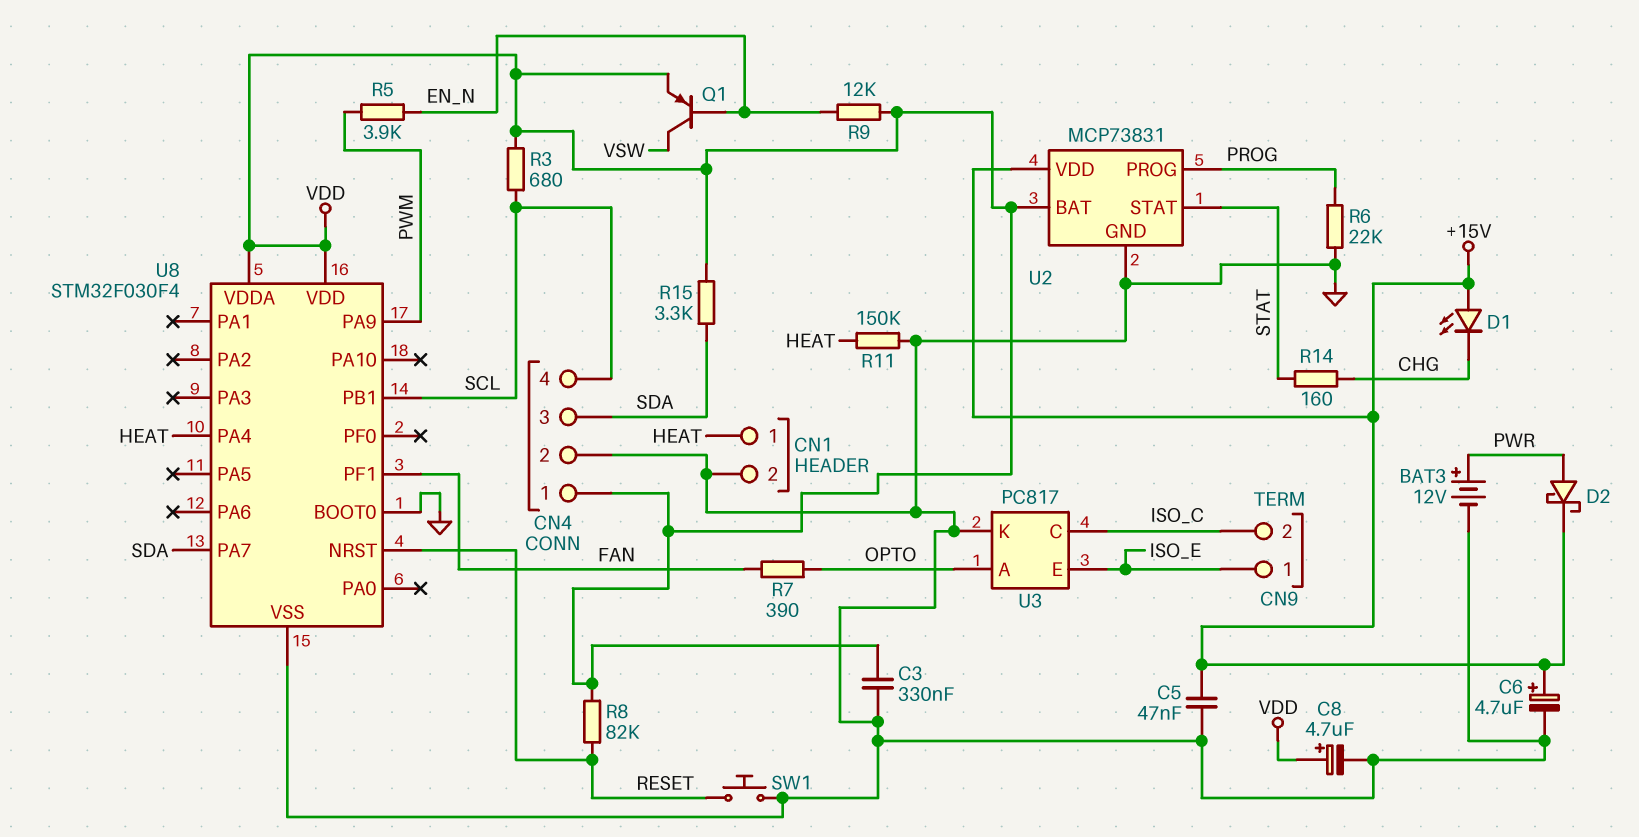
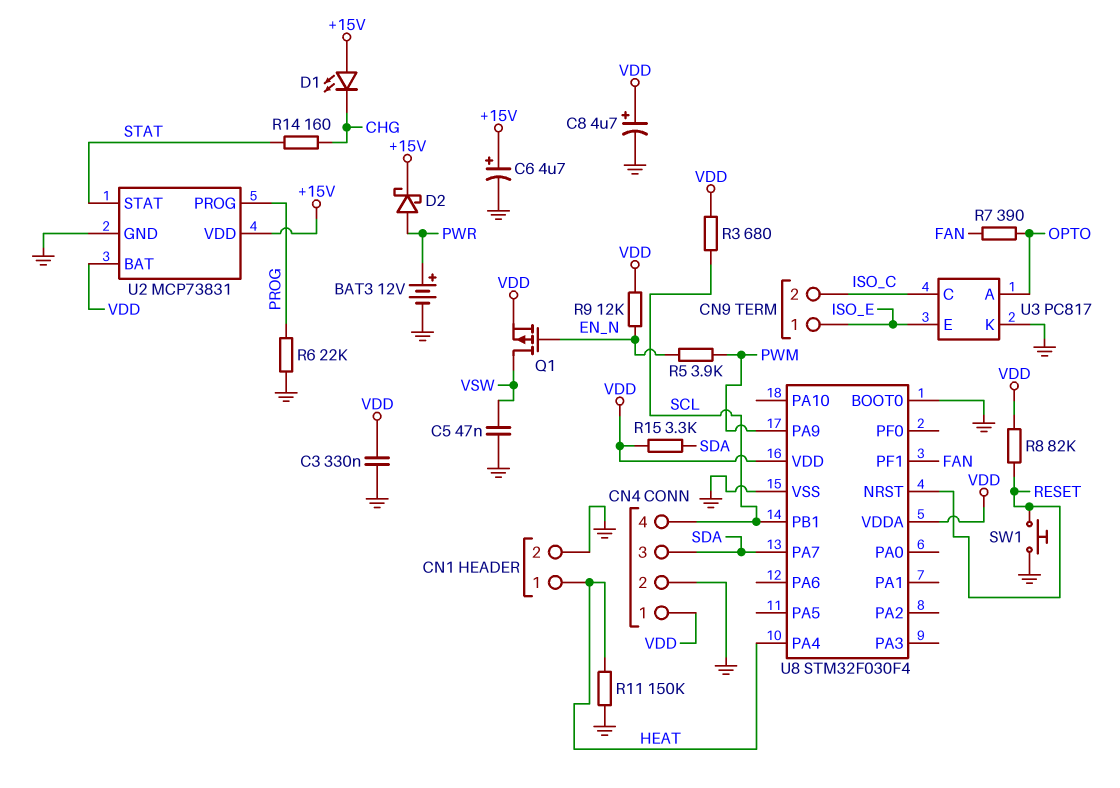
C5: 47nF (+15V, GND) -> 47nF (GND, VSW)
Q1: PNP (B EN_N, C VSW, E VDD) -> PMOS (G EN_N, D VSW, S VDD)

